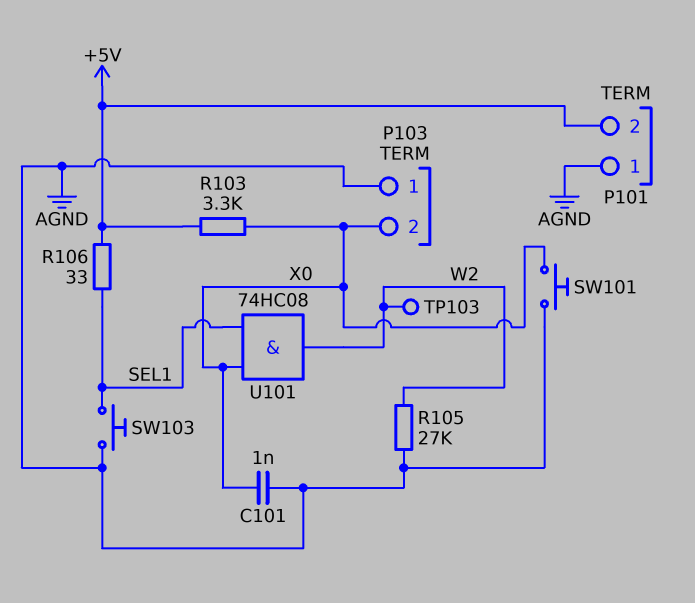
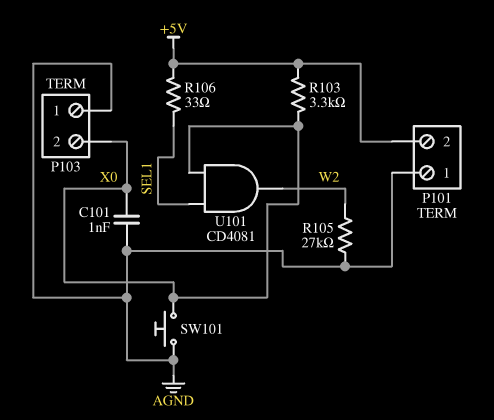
SW103: button (AGND, SEL1) -> none
TP103: test point (W2) -> none
U101: AND 74HC08 (in SEL1, in X0, out W2) -> AND CD4081 (in SEL1, in X0, out W2)

